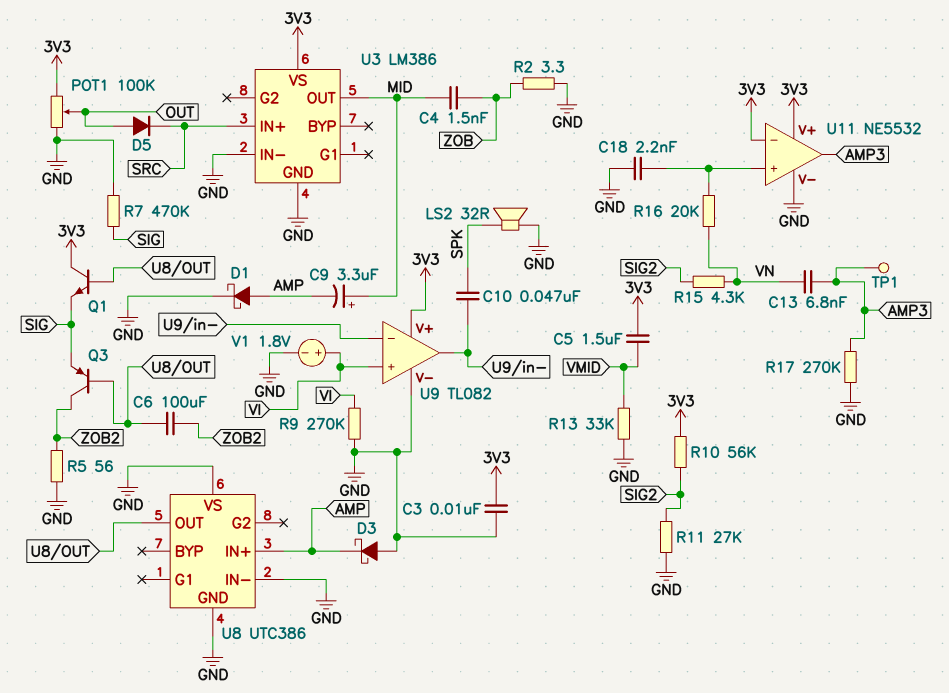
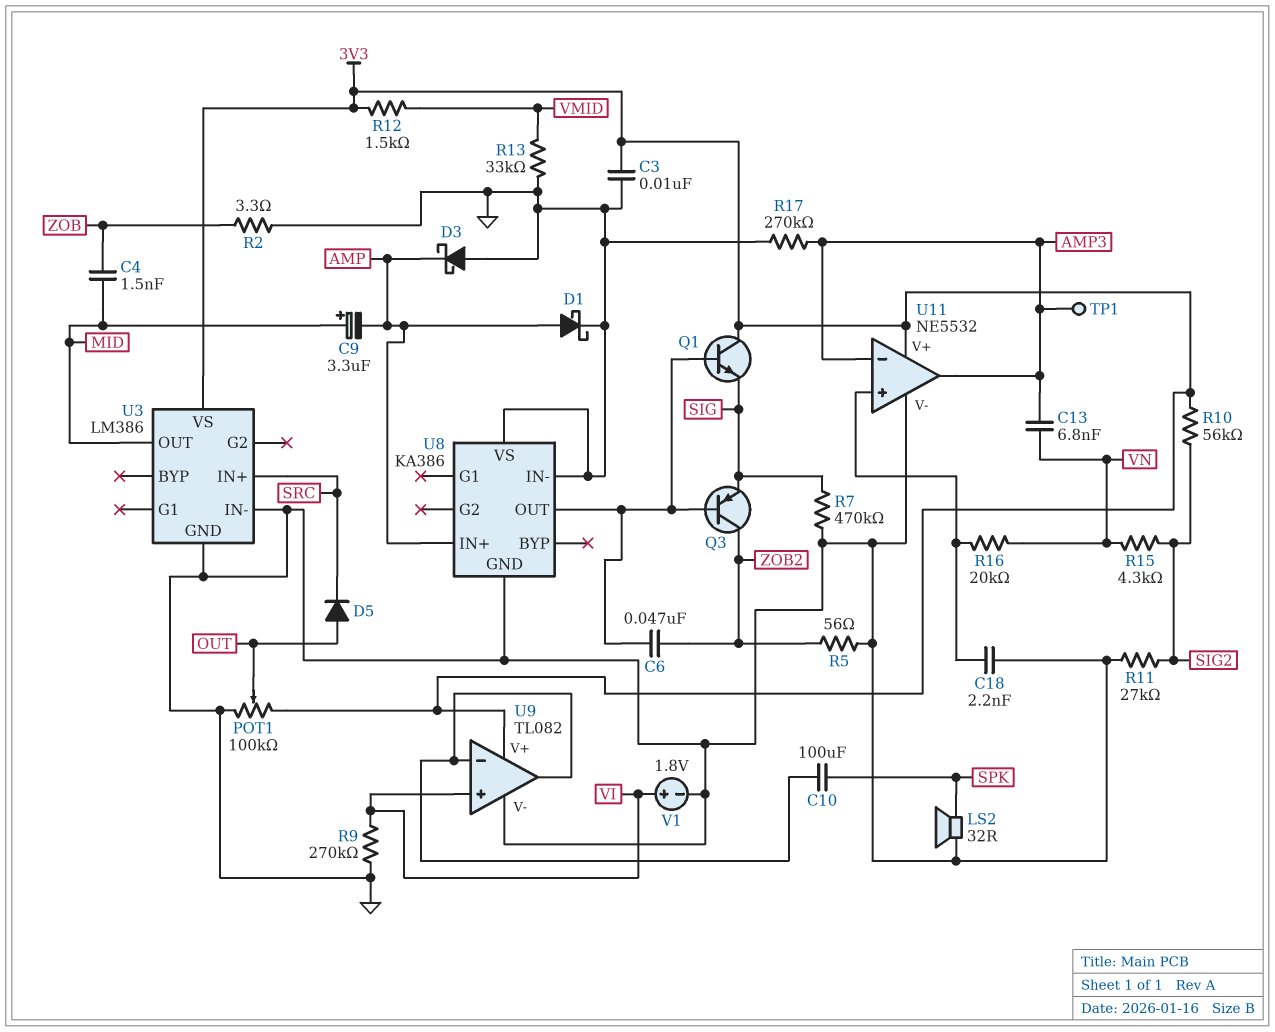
C5: 1.5uF (3V3, VMID) -> none
C6: 100uF (U8/OUT, ZOB2) -> 47nF (U8/OUT, ZOB2)
C10: 47nF (SPK, U9/in-) -> 100uF (SPK, U9/in-)
R12: none -> 1.5k (3V3, VMID)
U8: UTC386 -> KA386
U11 pin in-: 3V3 -> AMP3

